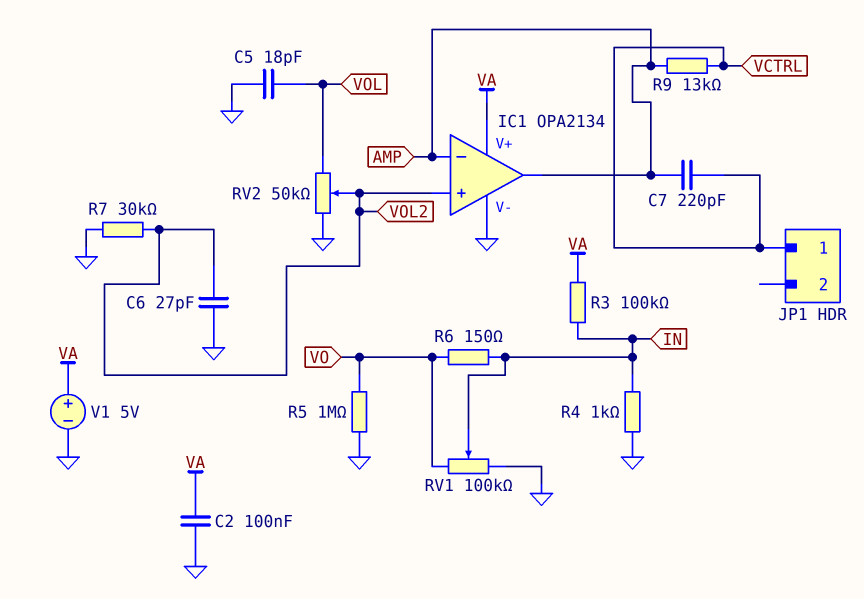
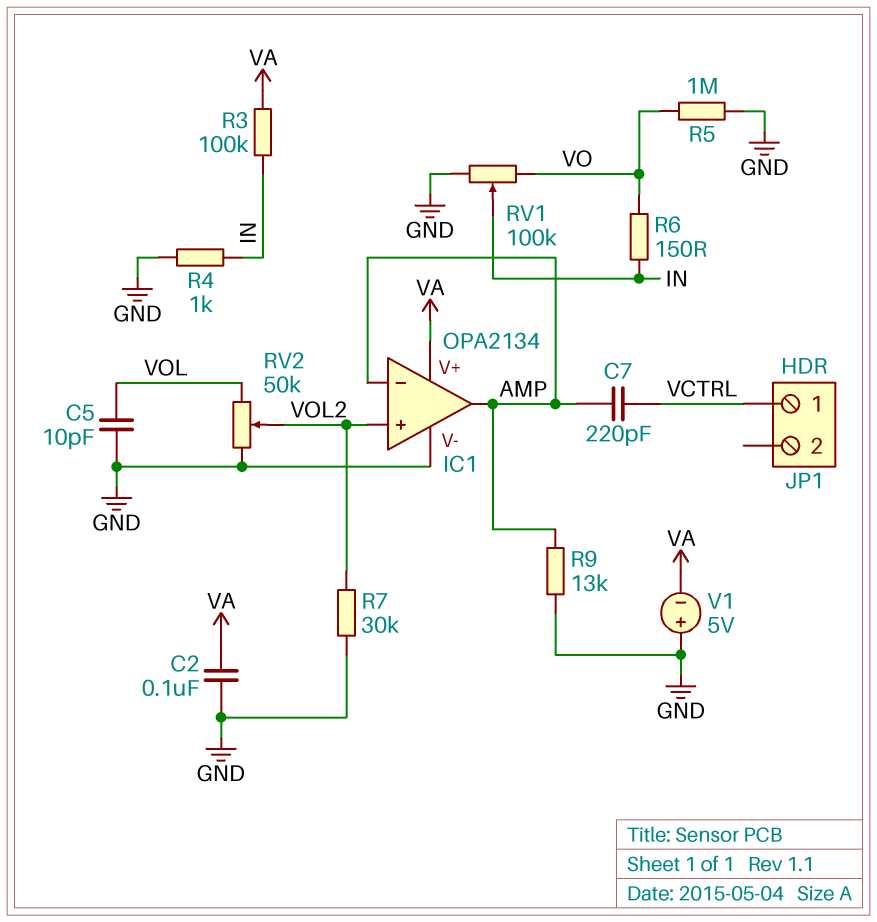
C5: 18pF (GND, VOL) -> 10pF (GND, VOL)
C6: 27pF (GND, VOL2) -> none
R9: 13k (AMP, VCTRL) -> 13k (AMP, GND)
V1: 5V (plus VA, minus GND) -> 5V (plus GND, minus VA)

